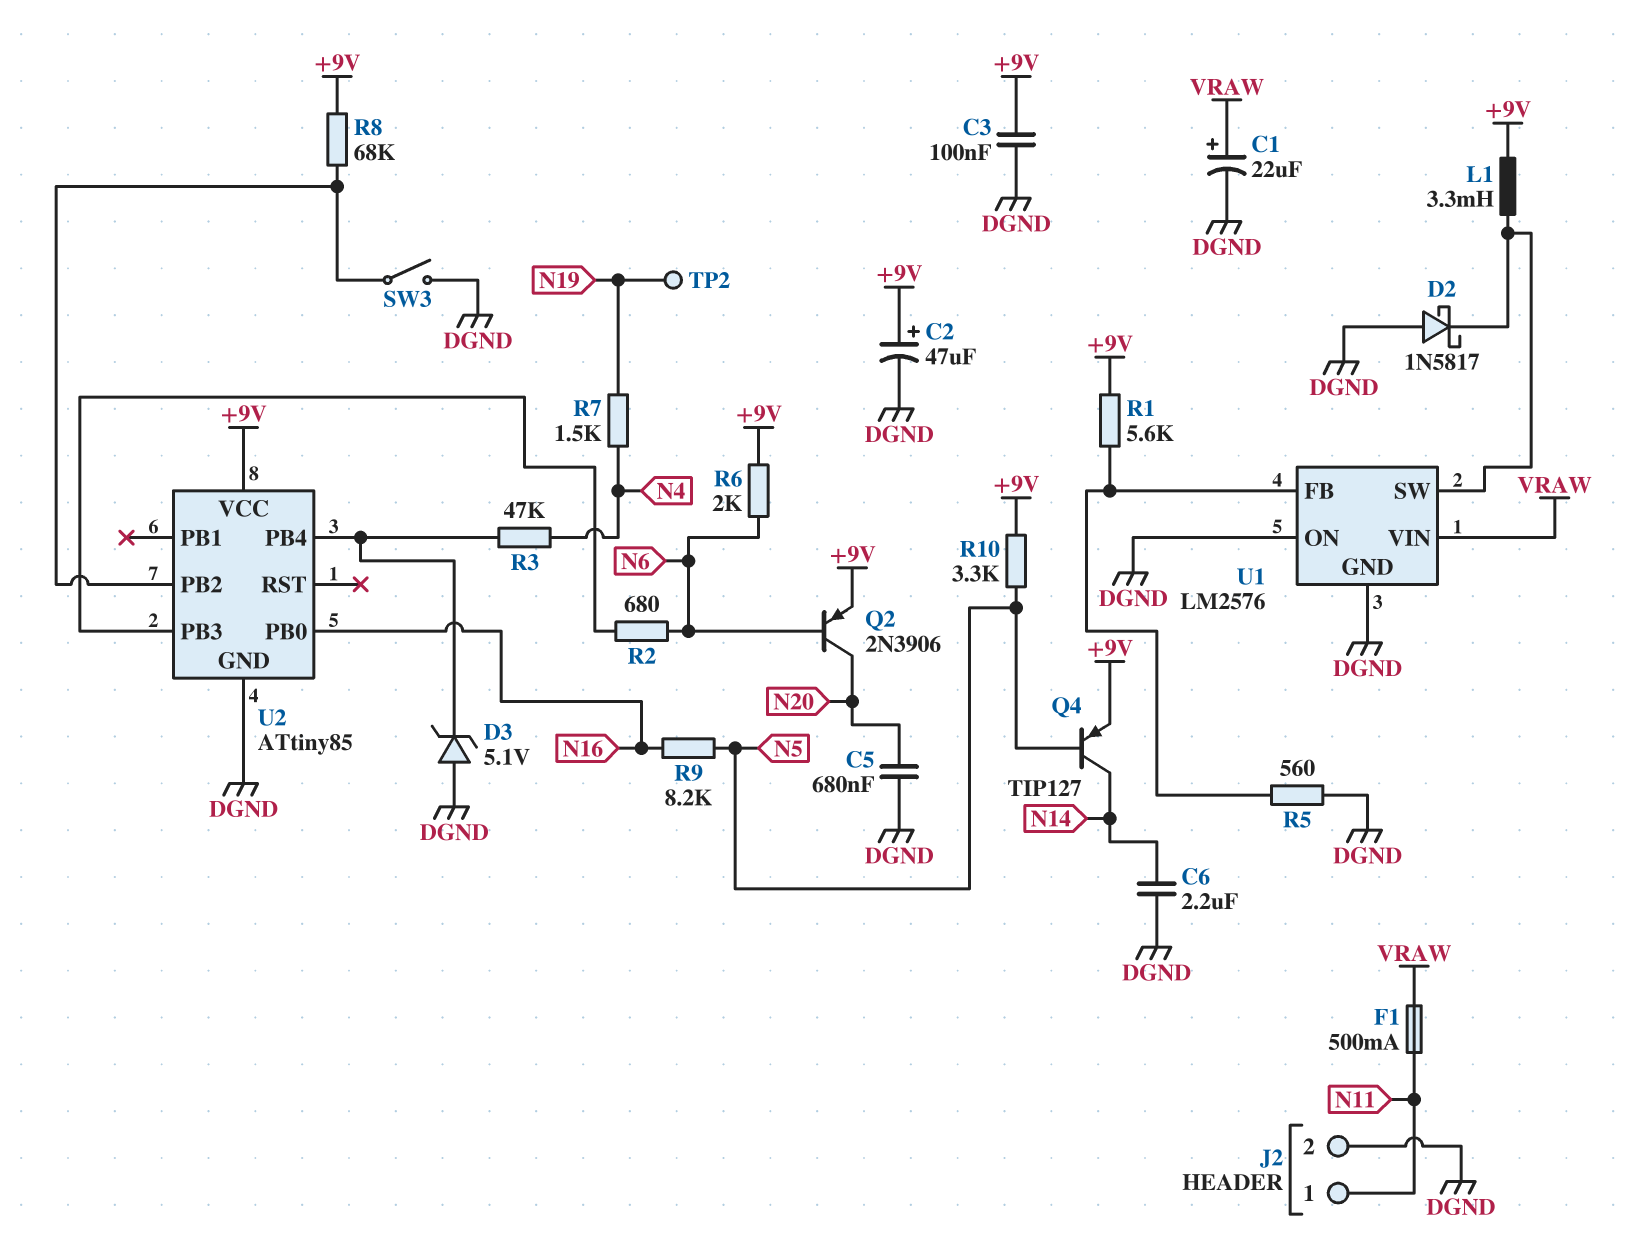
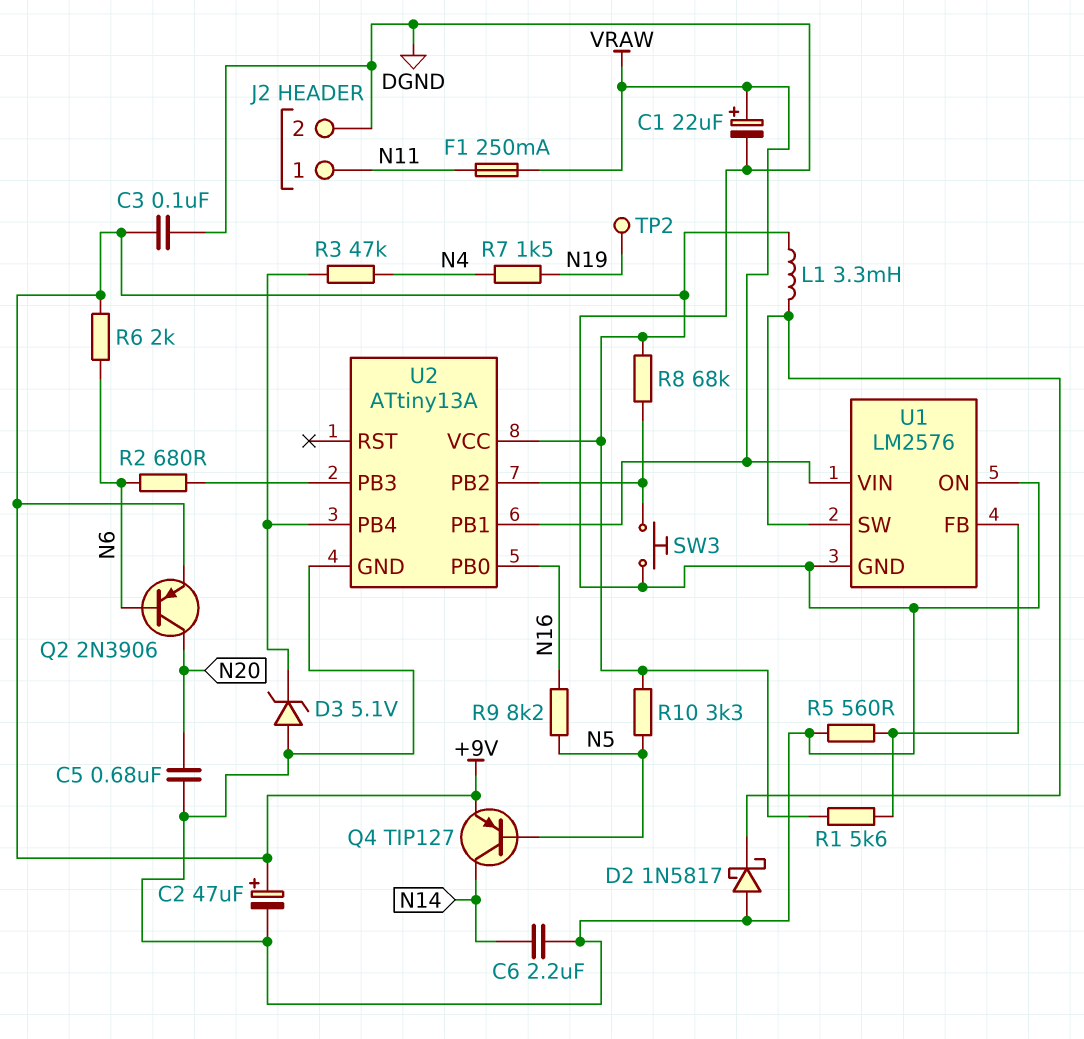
F1: 500mA (N11, VRAW) -> 250mA (N11, VRAW)
SW3: switch (DGND, U2/PB2) -> button (DGND, U2/PB2)
U2: ATtiny85 -> ATtiny13A
U2 pin PB1: none -> VRAW

